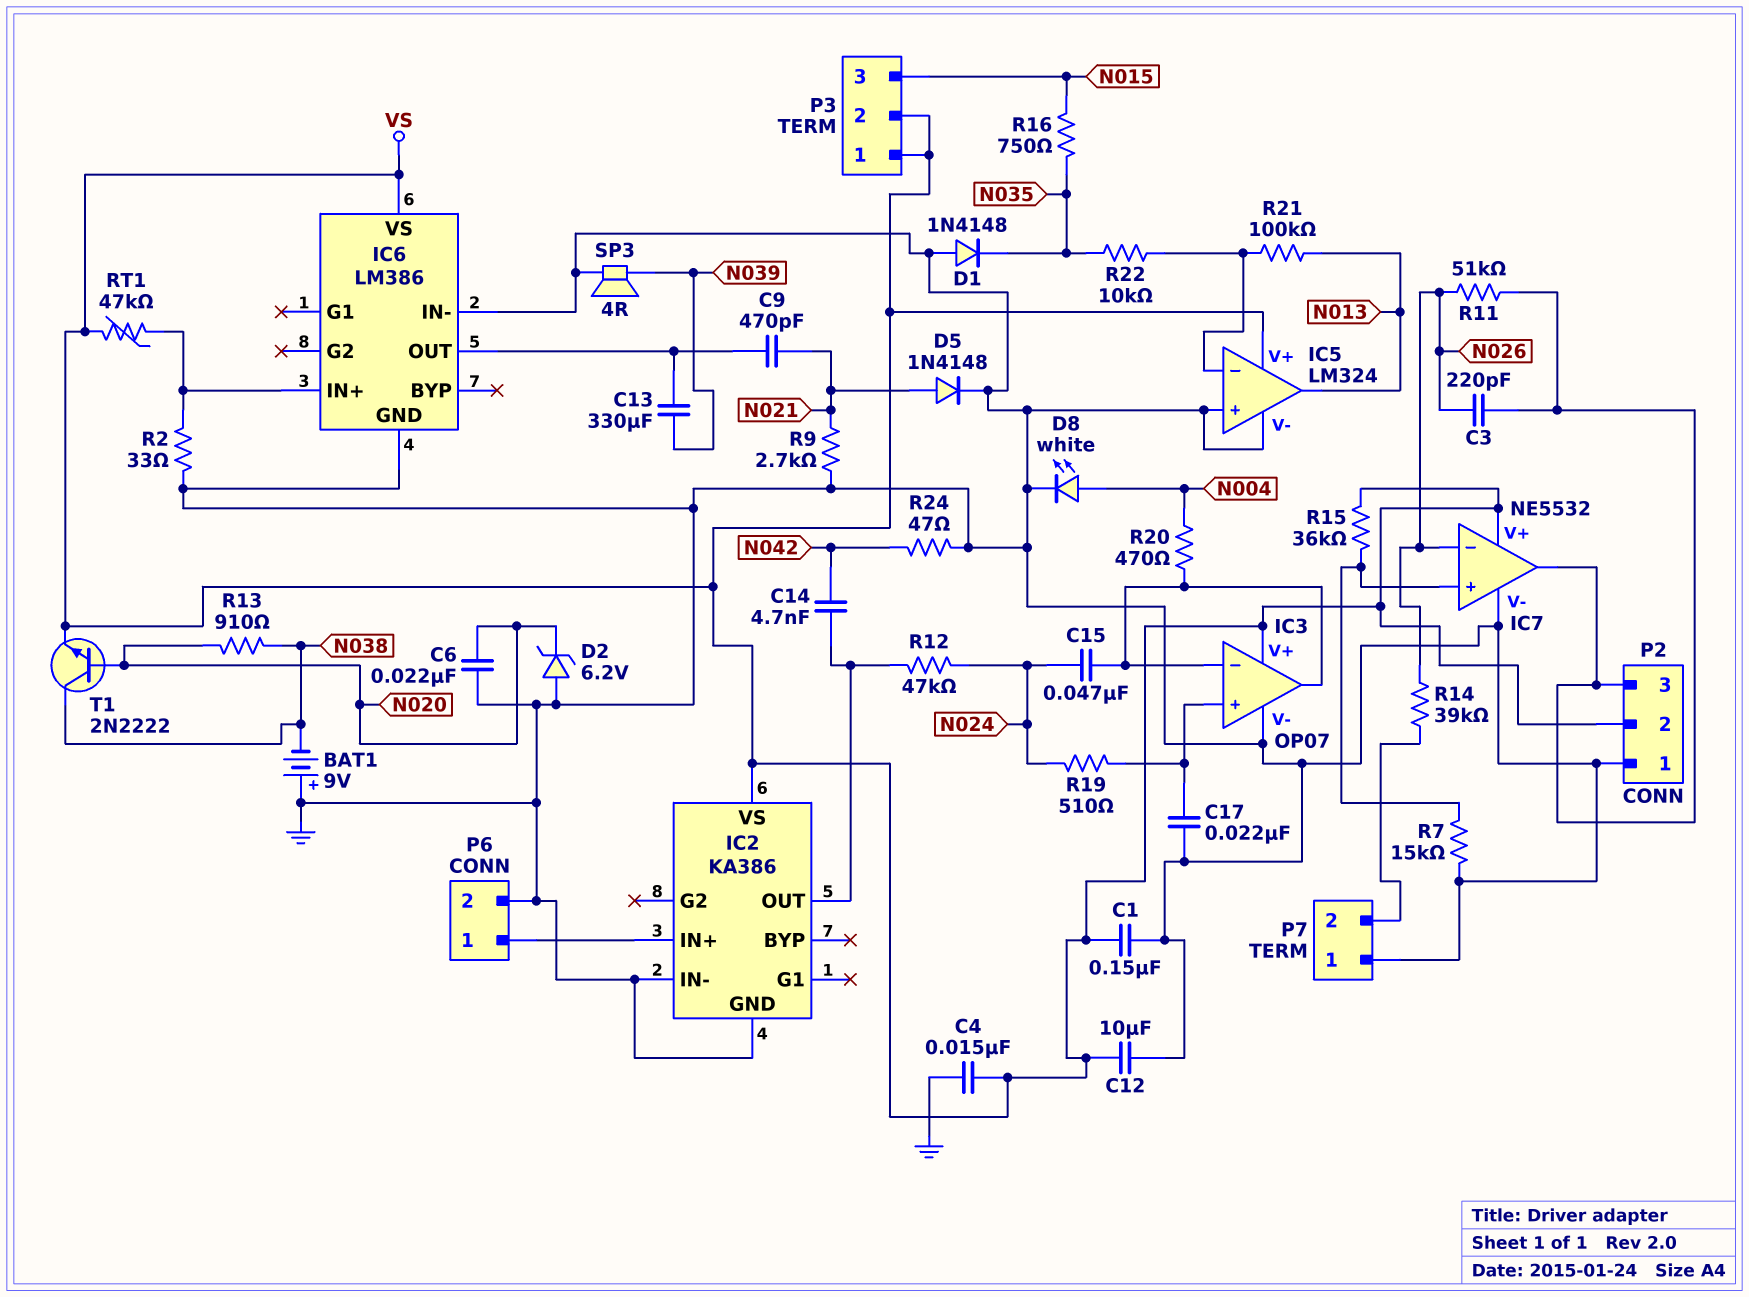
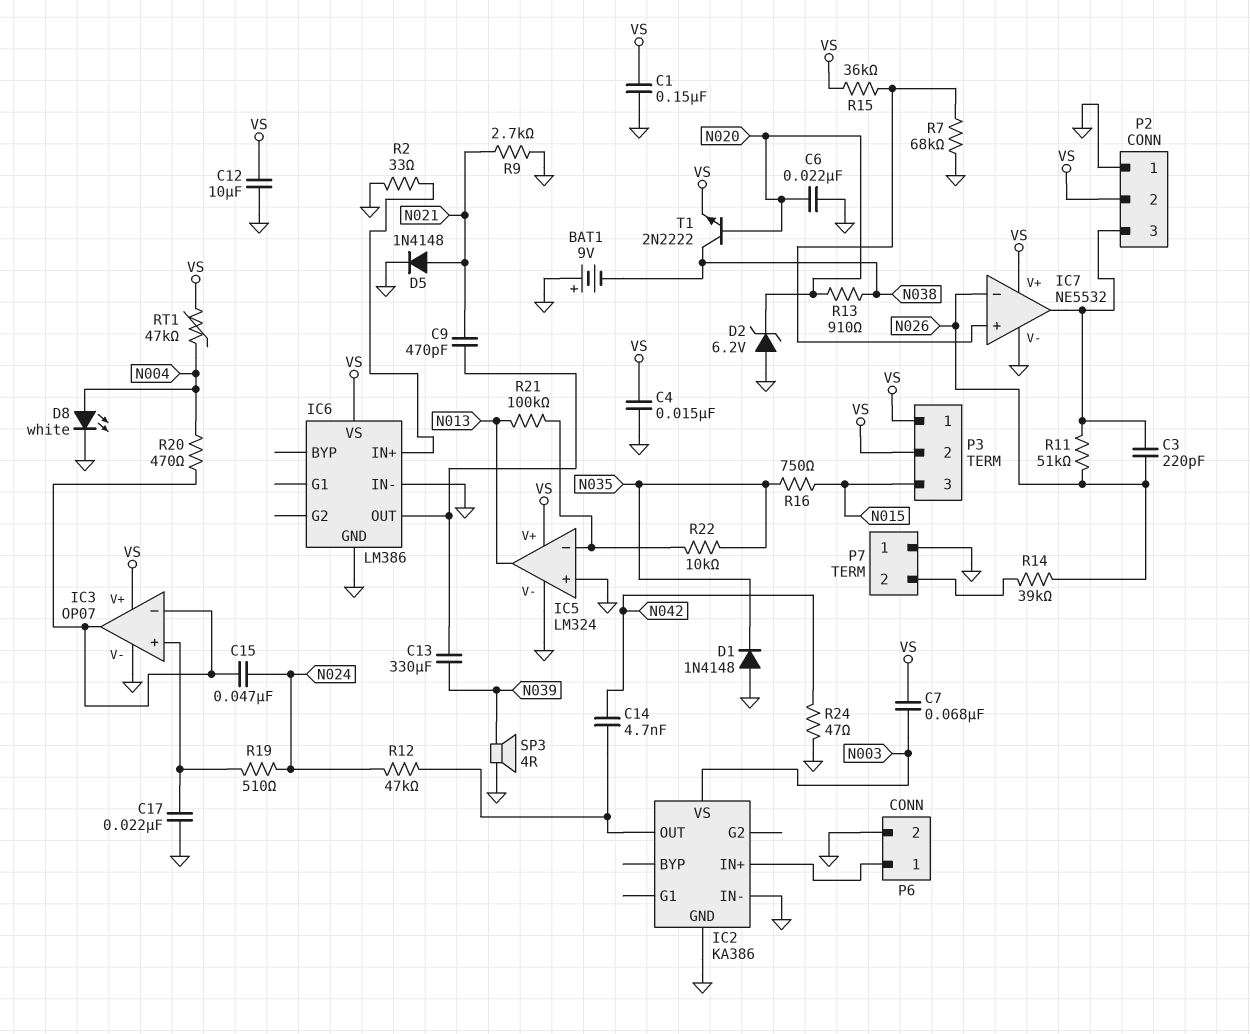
C7: none -> 68nF (N003, VS)
IC2 pin VS: VS -> N003
R7: 15k (GND, IC7/in+) -> 68k (GND, IC7/in+)
RT1: 47k (IC6/IN+, VS) -> 47k (N004, VS)

